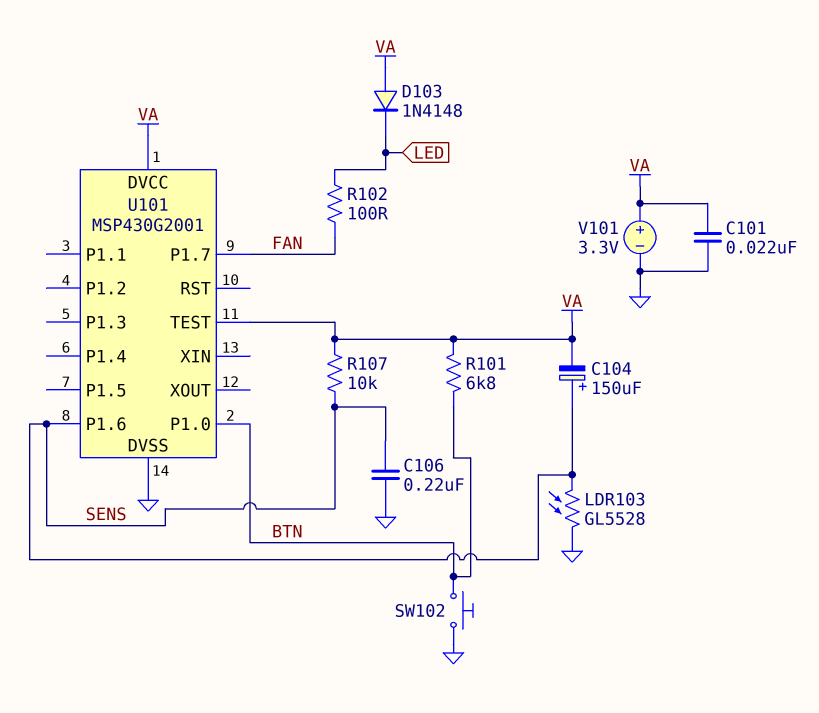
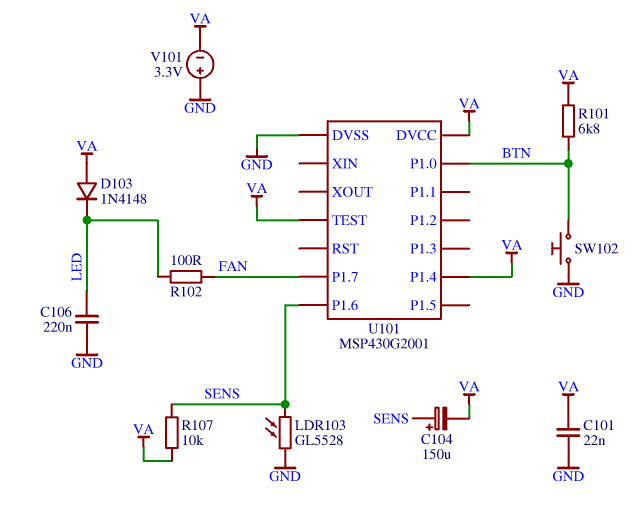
C106: 220nF (GND, SENS) -> 220nF (GND, LED)
U101 pin P1.4: none -> VA
V101: 3.3V (plus VA, minus GND) -> 3.3V (plus GND, minus VA)

